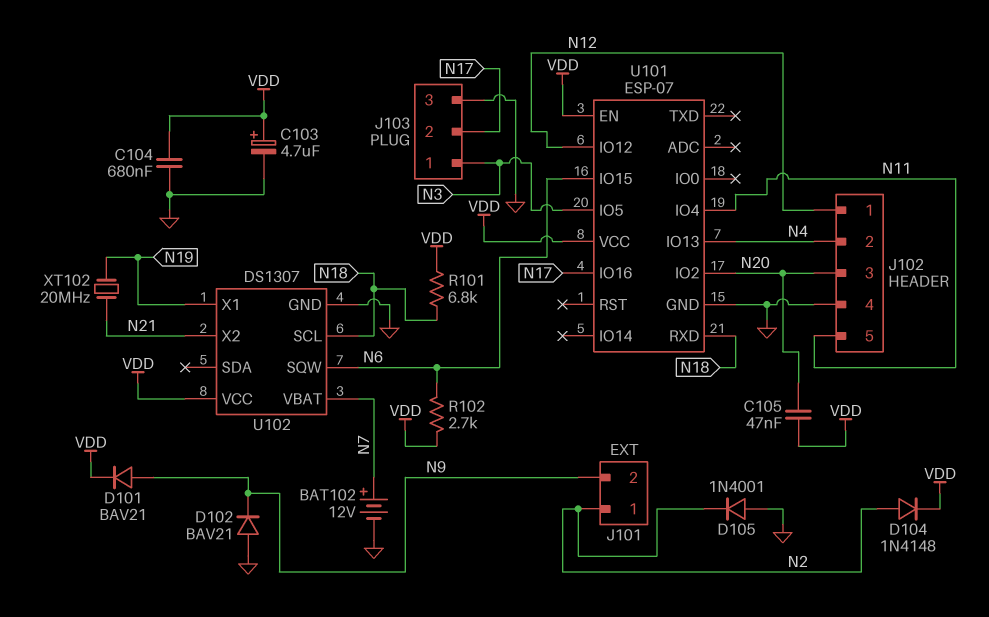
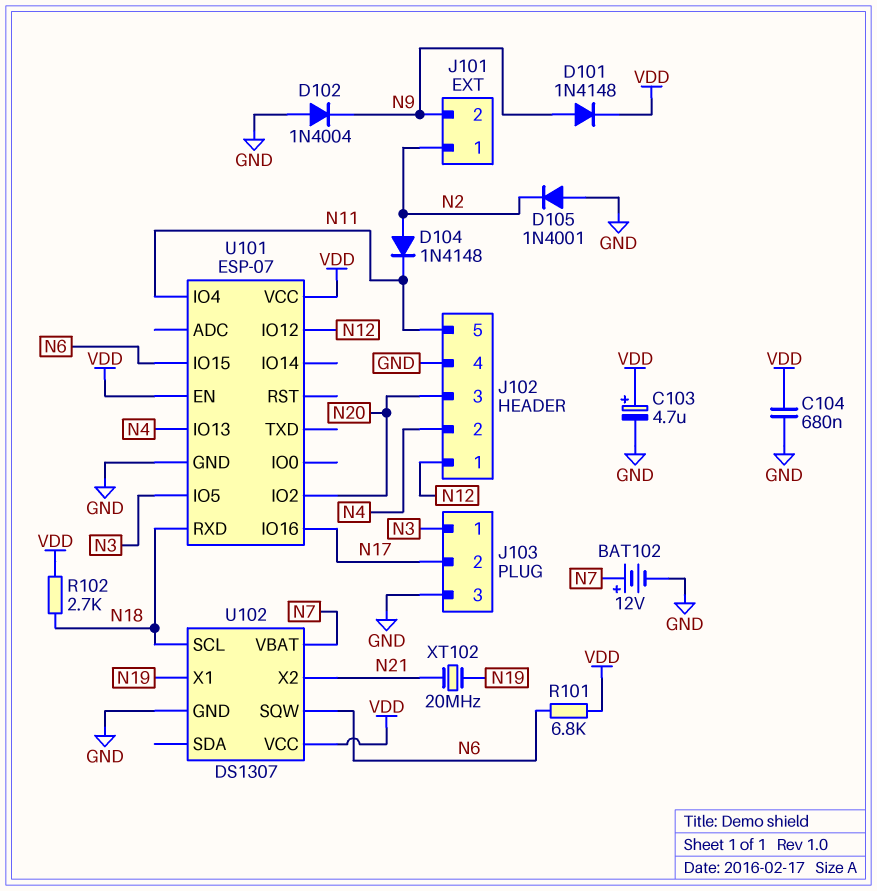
C105: 47nF (N20, VDD) -> none
D101: diode BAV21 (A N9, K VDD) -> diode 1N4148 (A N9, K VDD)
D102: diode BAV21 (A GND, K N9) -> diode 1N4004 (A GND, K N9)
D104: diode 1N4148 (A N2, K VDD) -> diode 1N4148 (A N2, K N11)
R101: 6.8k (N18, VDD) -> 6.8k (N6, VDD)
R102: 2.7k (N6, VDD) -> 2.7k (N18, VDD)

